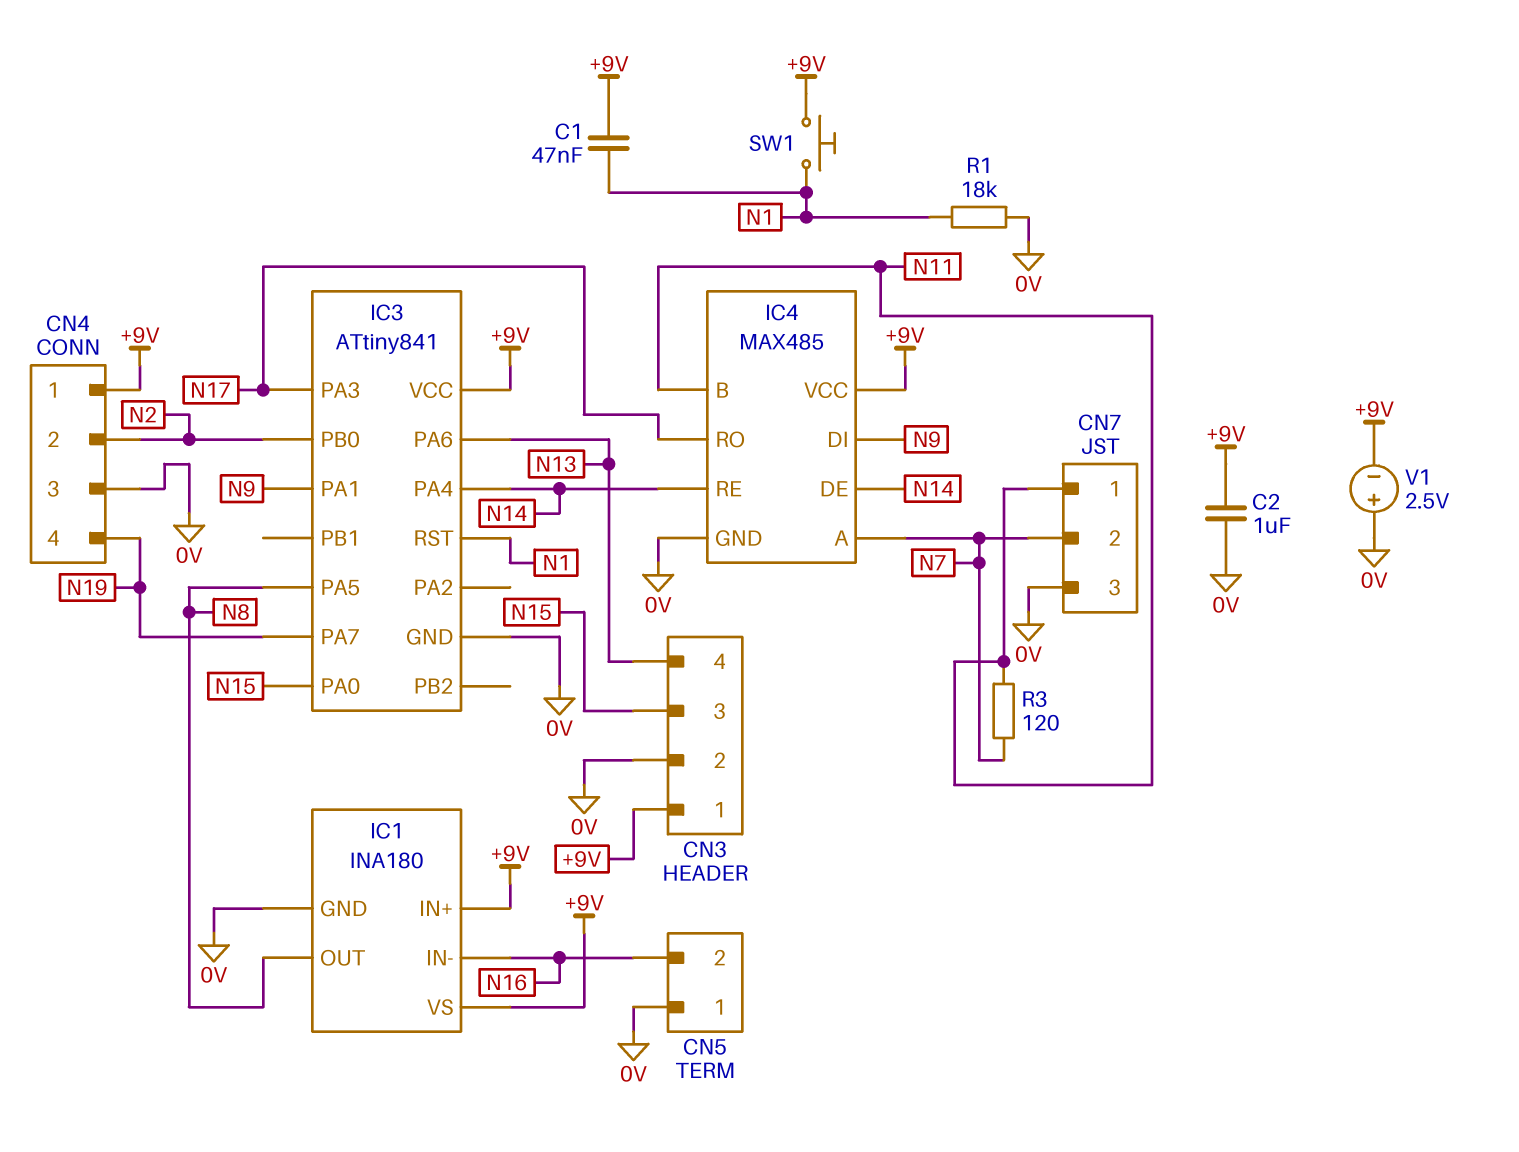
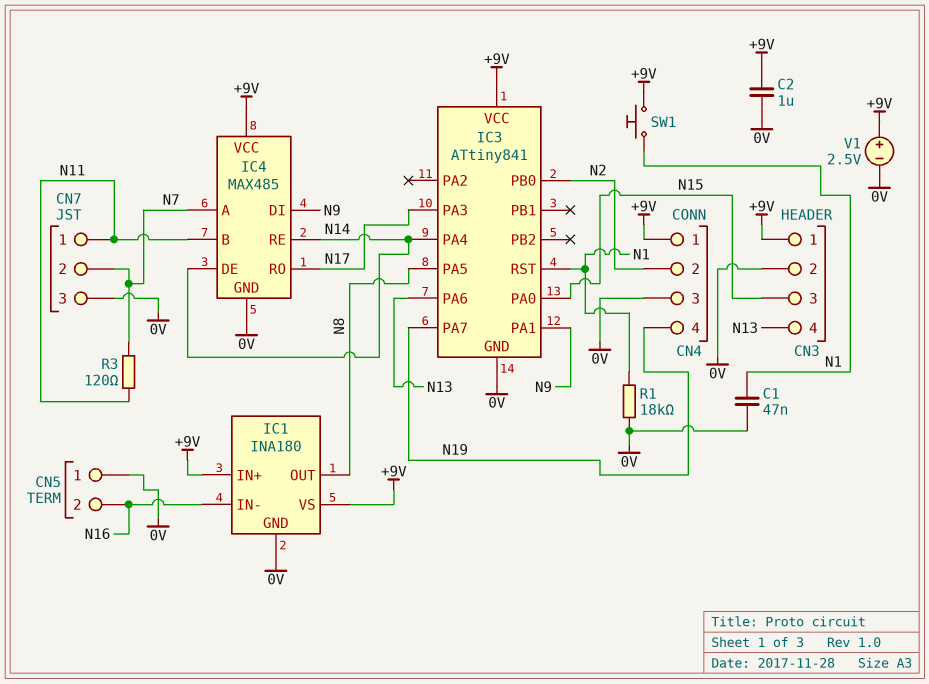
C1: 47nF (+9V, N1) -> 47nF (0V, N1)
V1: 2.5V (plus 0V, minus +9V) -> 2.5V (plus +9V, minus 0V)

